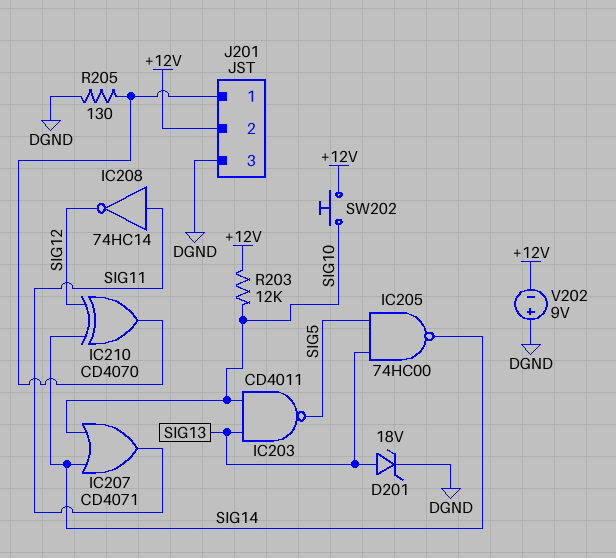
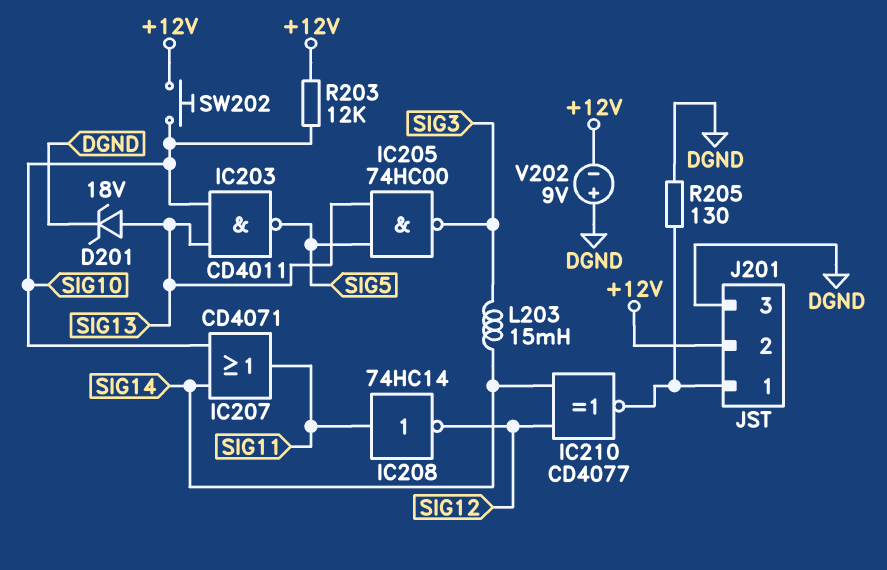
IC205: NAND 74HC00 (in SIG5, in SIG13, out SIG14) -> NAND 74HC00 (in SIG5, in SIG13, out SIG3)
IC210: XOR CD4070 (in SIG12, in SIG14, out J201/1) -> XNOR CD4077 (in SIG12, in SIG14, out J201/1)
L203: none -> 15mH (SIG3, SIG14)

